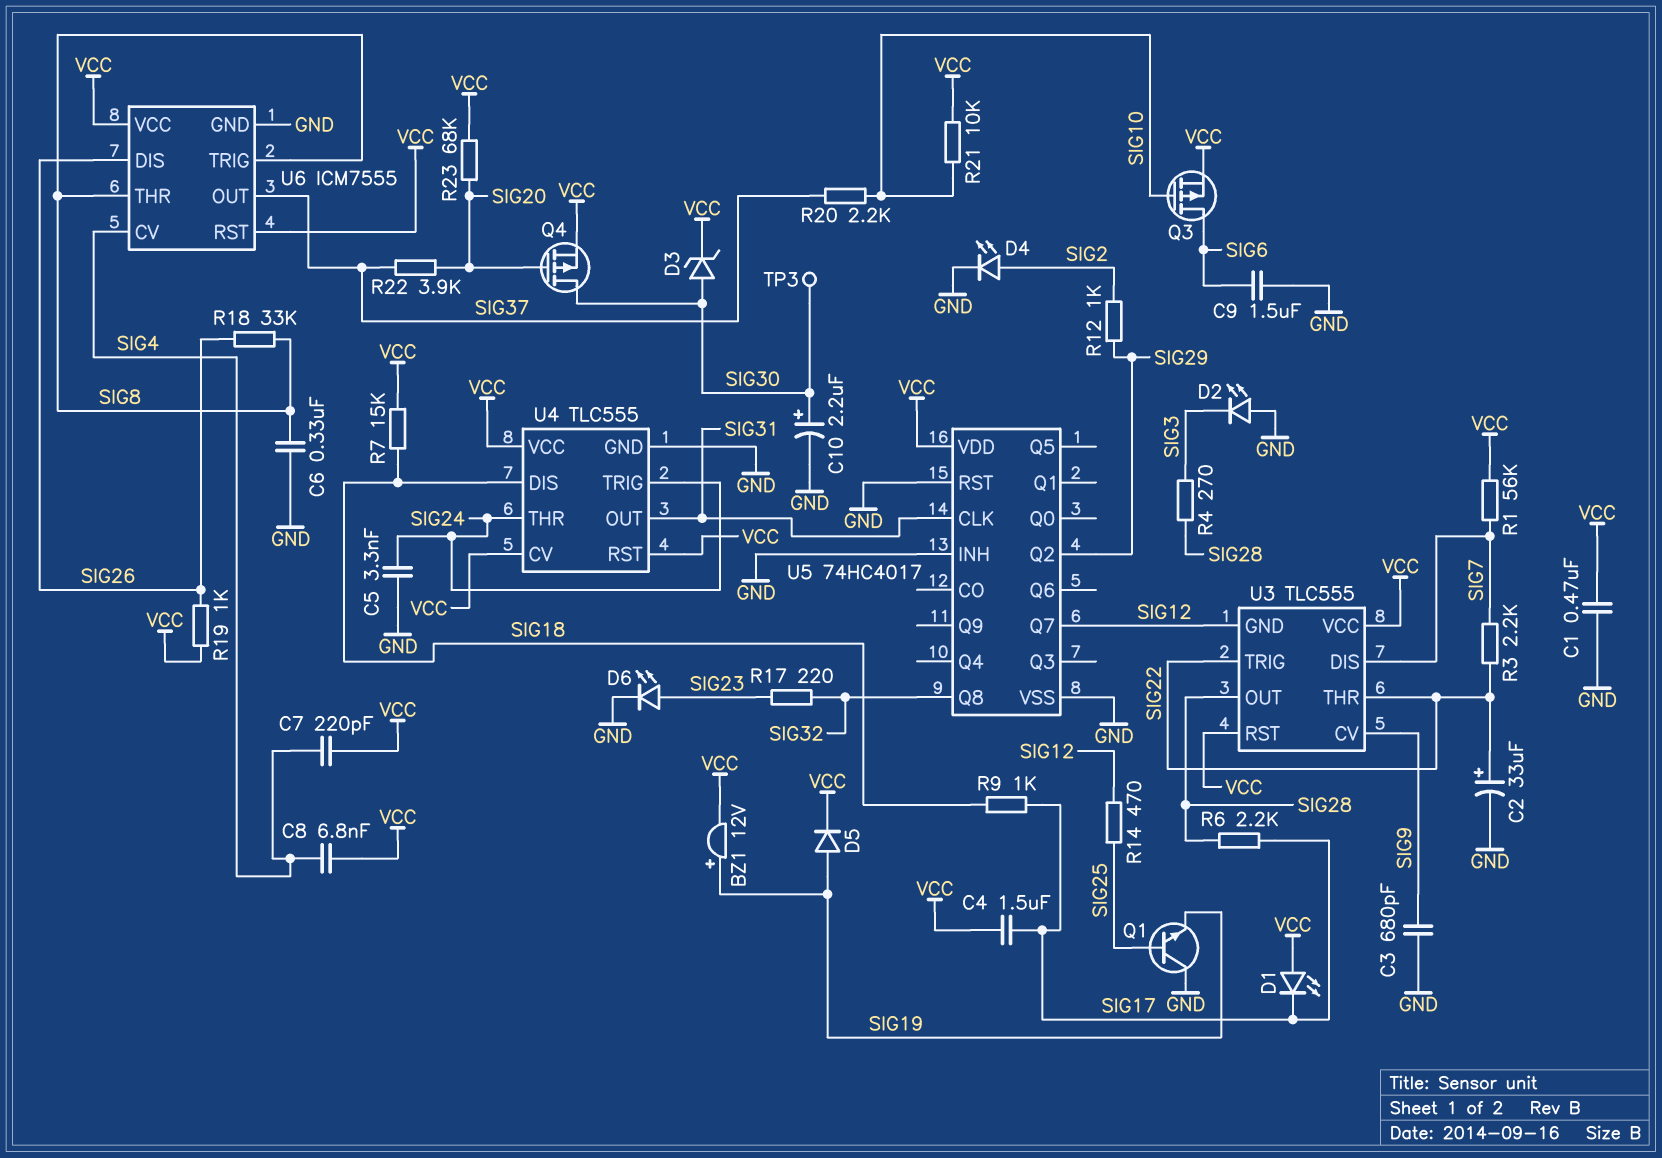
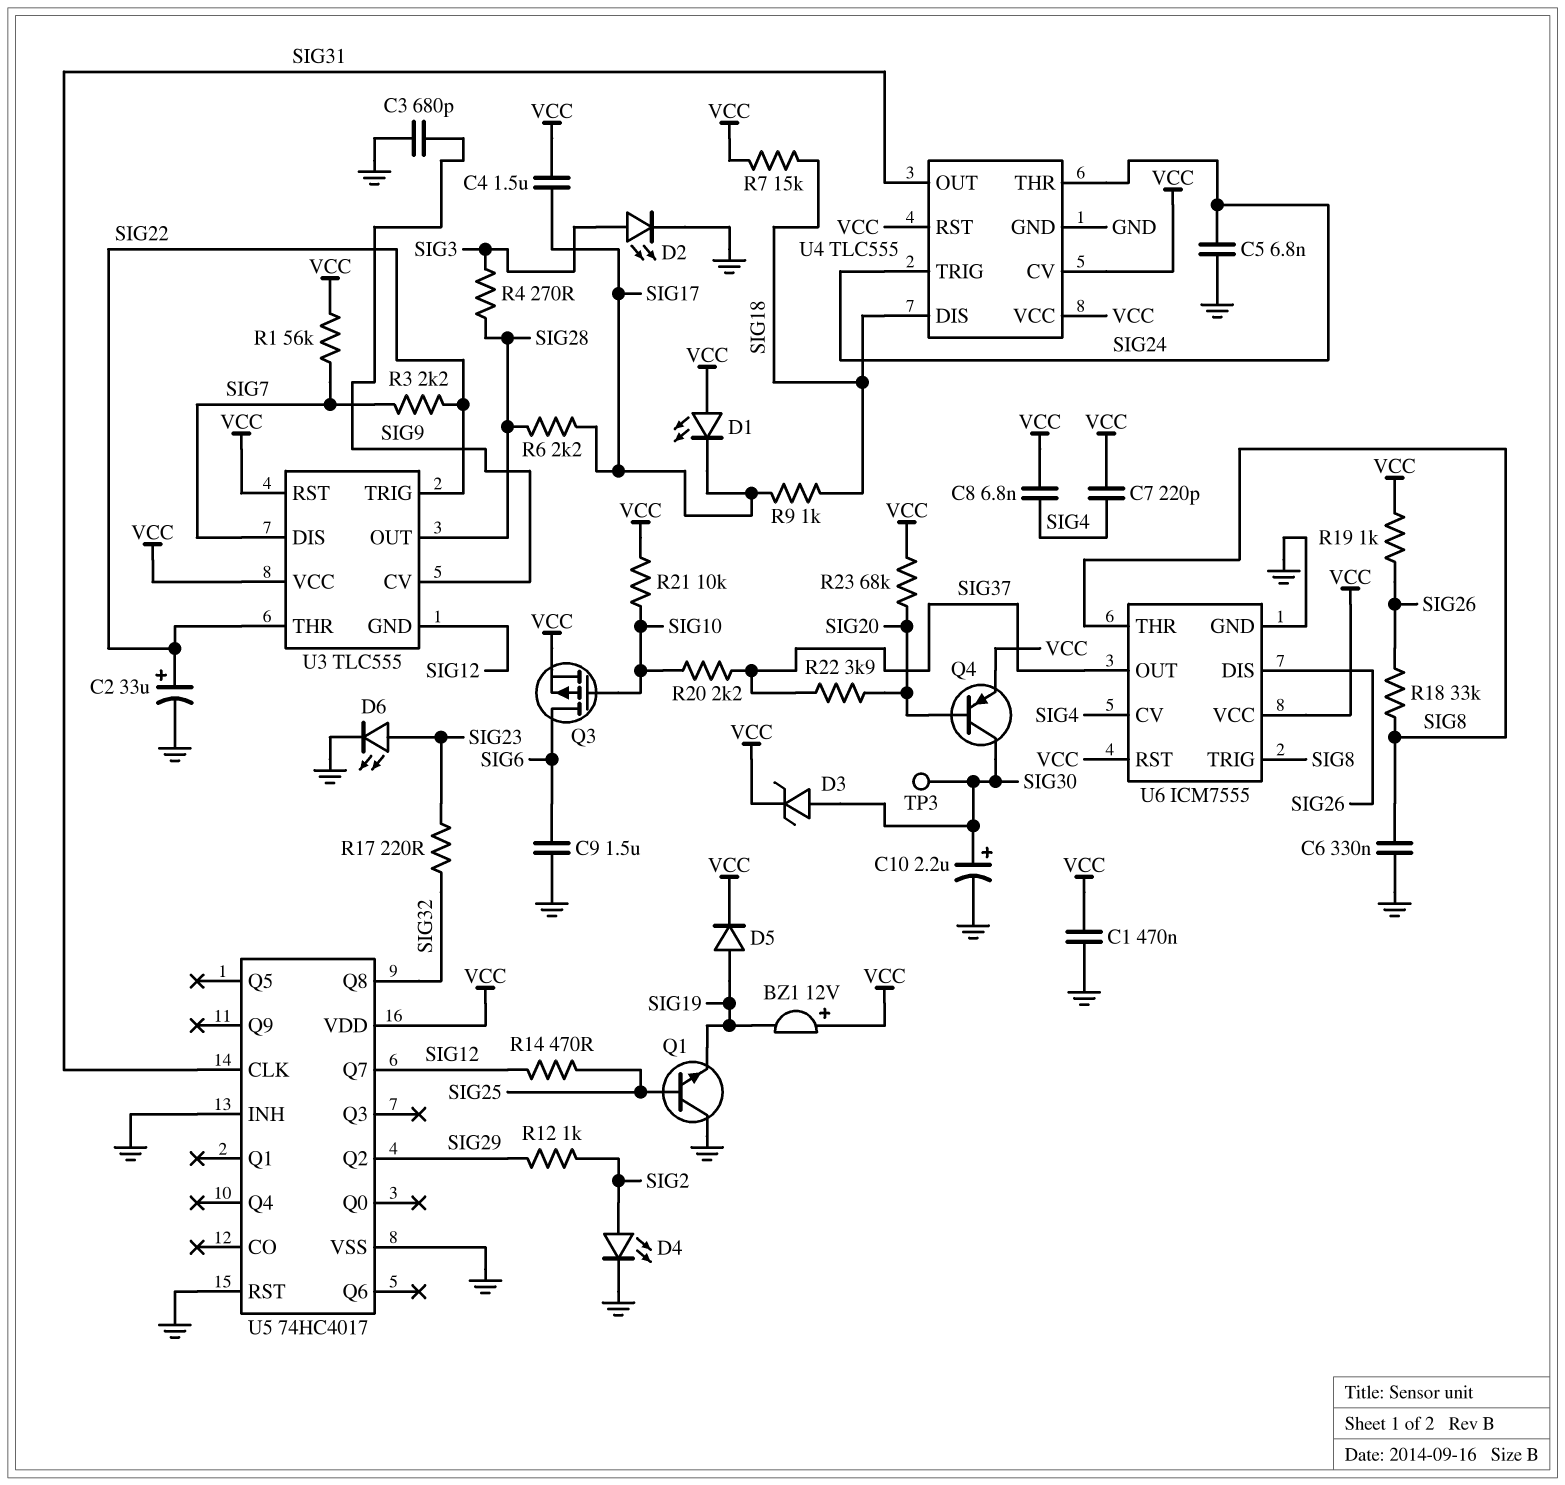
BZ1: buzzer 12V (plus SIG19, minus VCC) -> buzzer 12V (plus VCC, minus SIG19)
C5: 3.3nF (GND, SIG24) -> 6.8nF (GND, SIG24)
D2: LED (A GND, K SIG3) -> LED (A SIG3, K GND)
Q4: PMOS (G SIG20, D SIG30, S VCC) -> PNP (B SIG20, C SIG30, E VCC)

